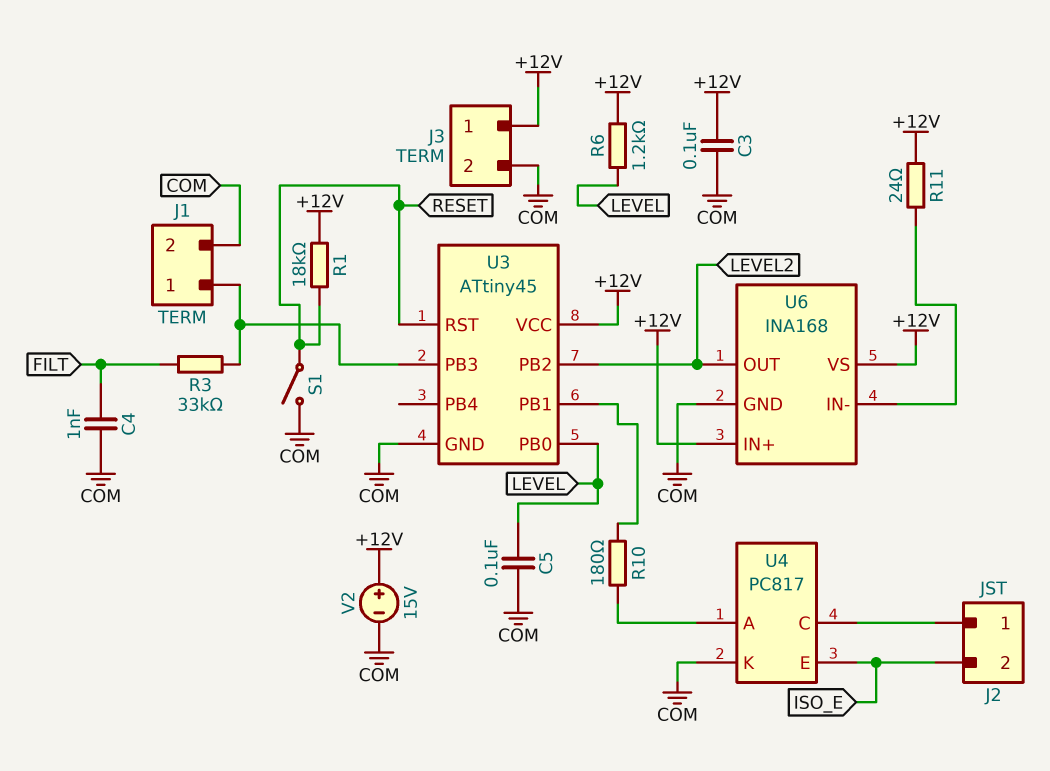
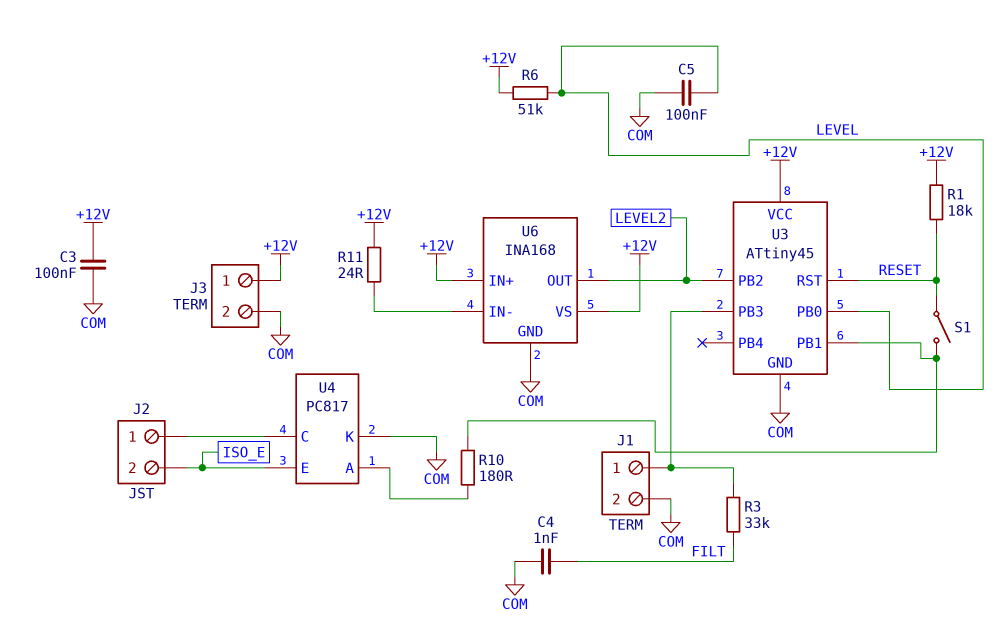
R6: 1.2k (+12V, LEVEL) -> 51k (+12V, LEVEL)
S1: switch (COM, RESET) -> switch (RESET, U3/PB1)
V2: 15V (plus +12V, minus COM) -> none

